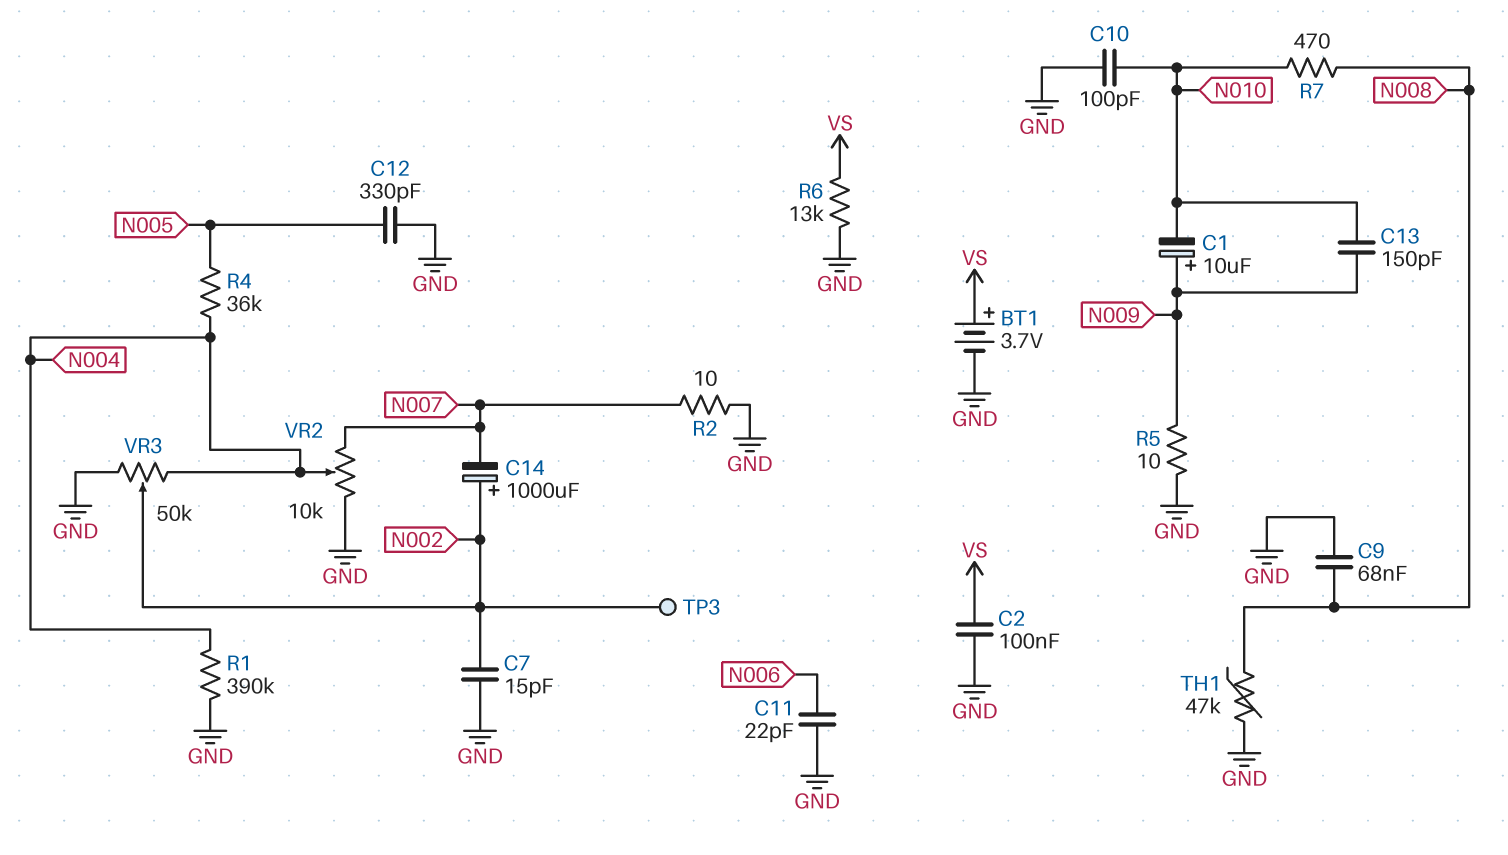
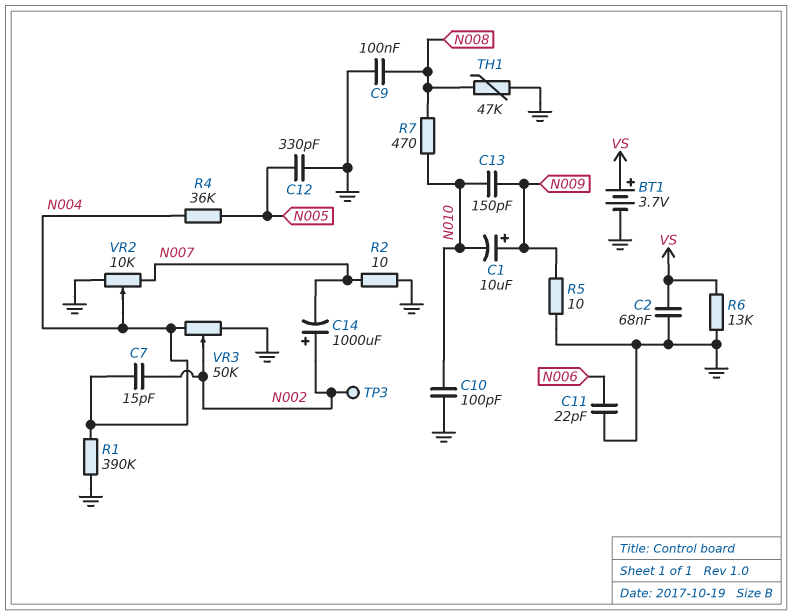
C2: 100nF (GND, VS) -> 68nF (GND, VS)
C7: 15pF (GND, N002) -> 15pF (N002, N004)
C9: 68nF (GND, N008) -> 100nF (GND, N008)

